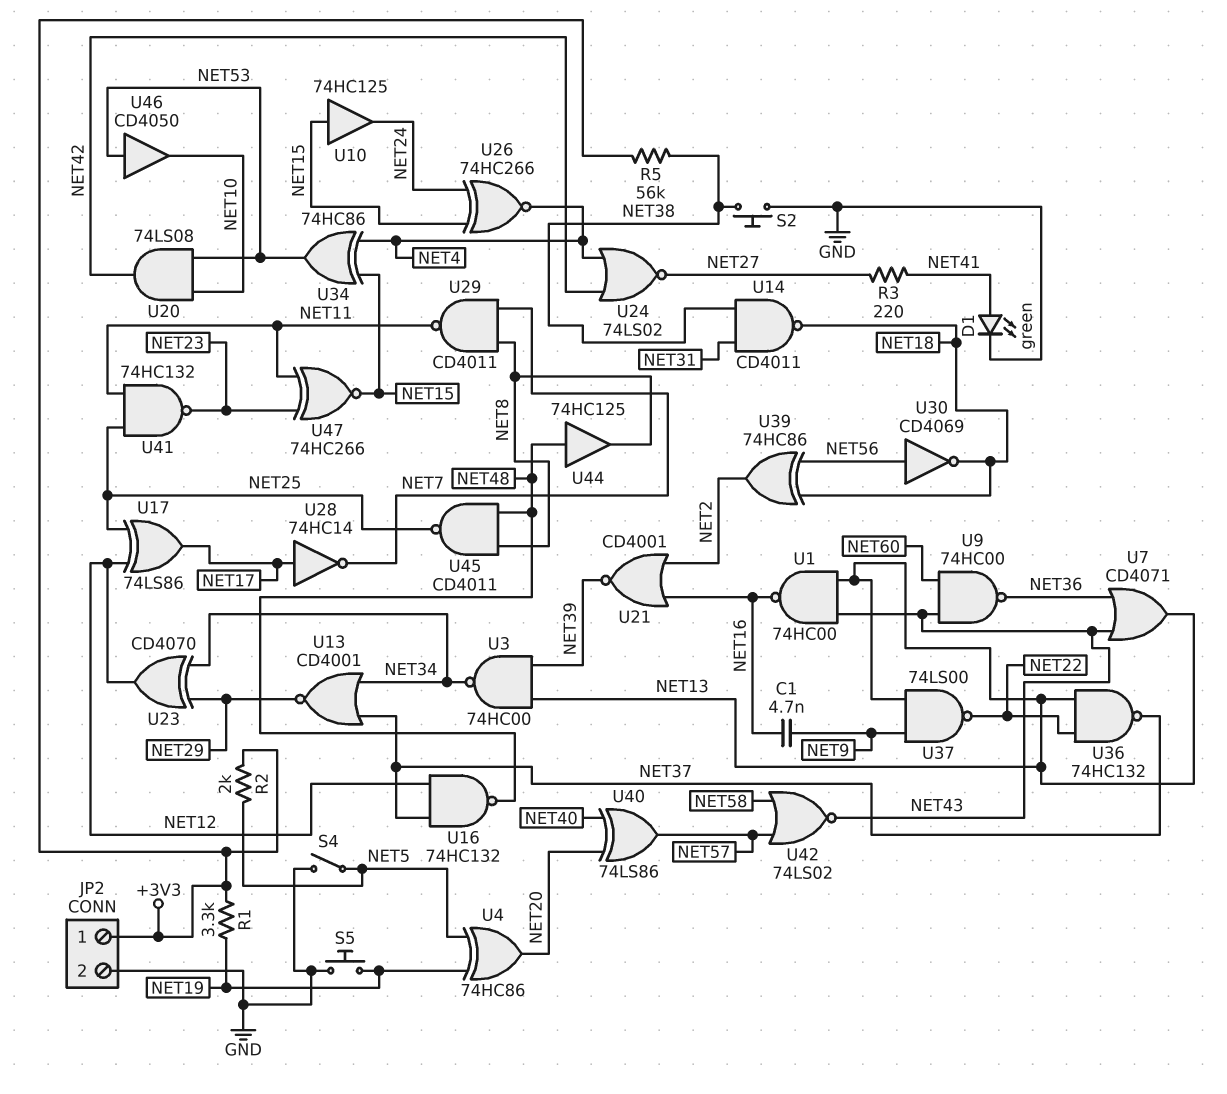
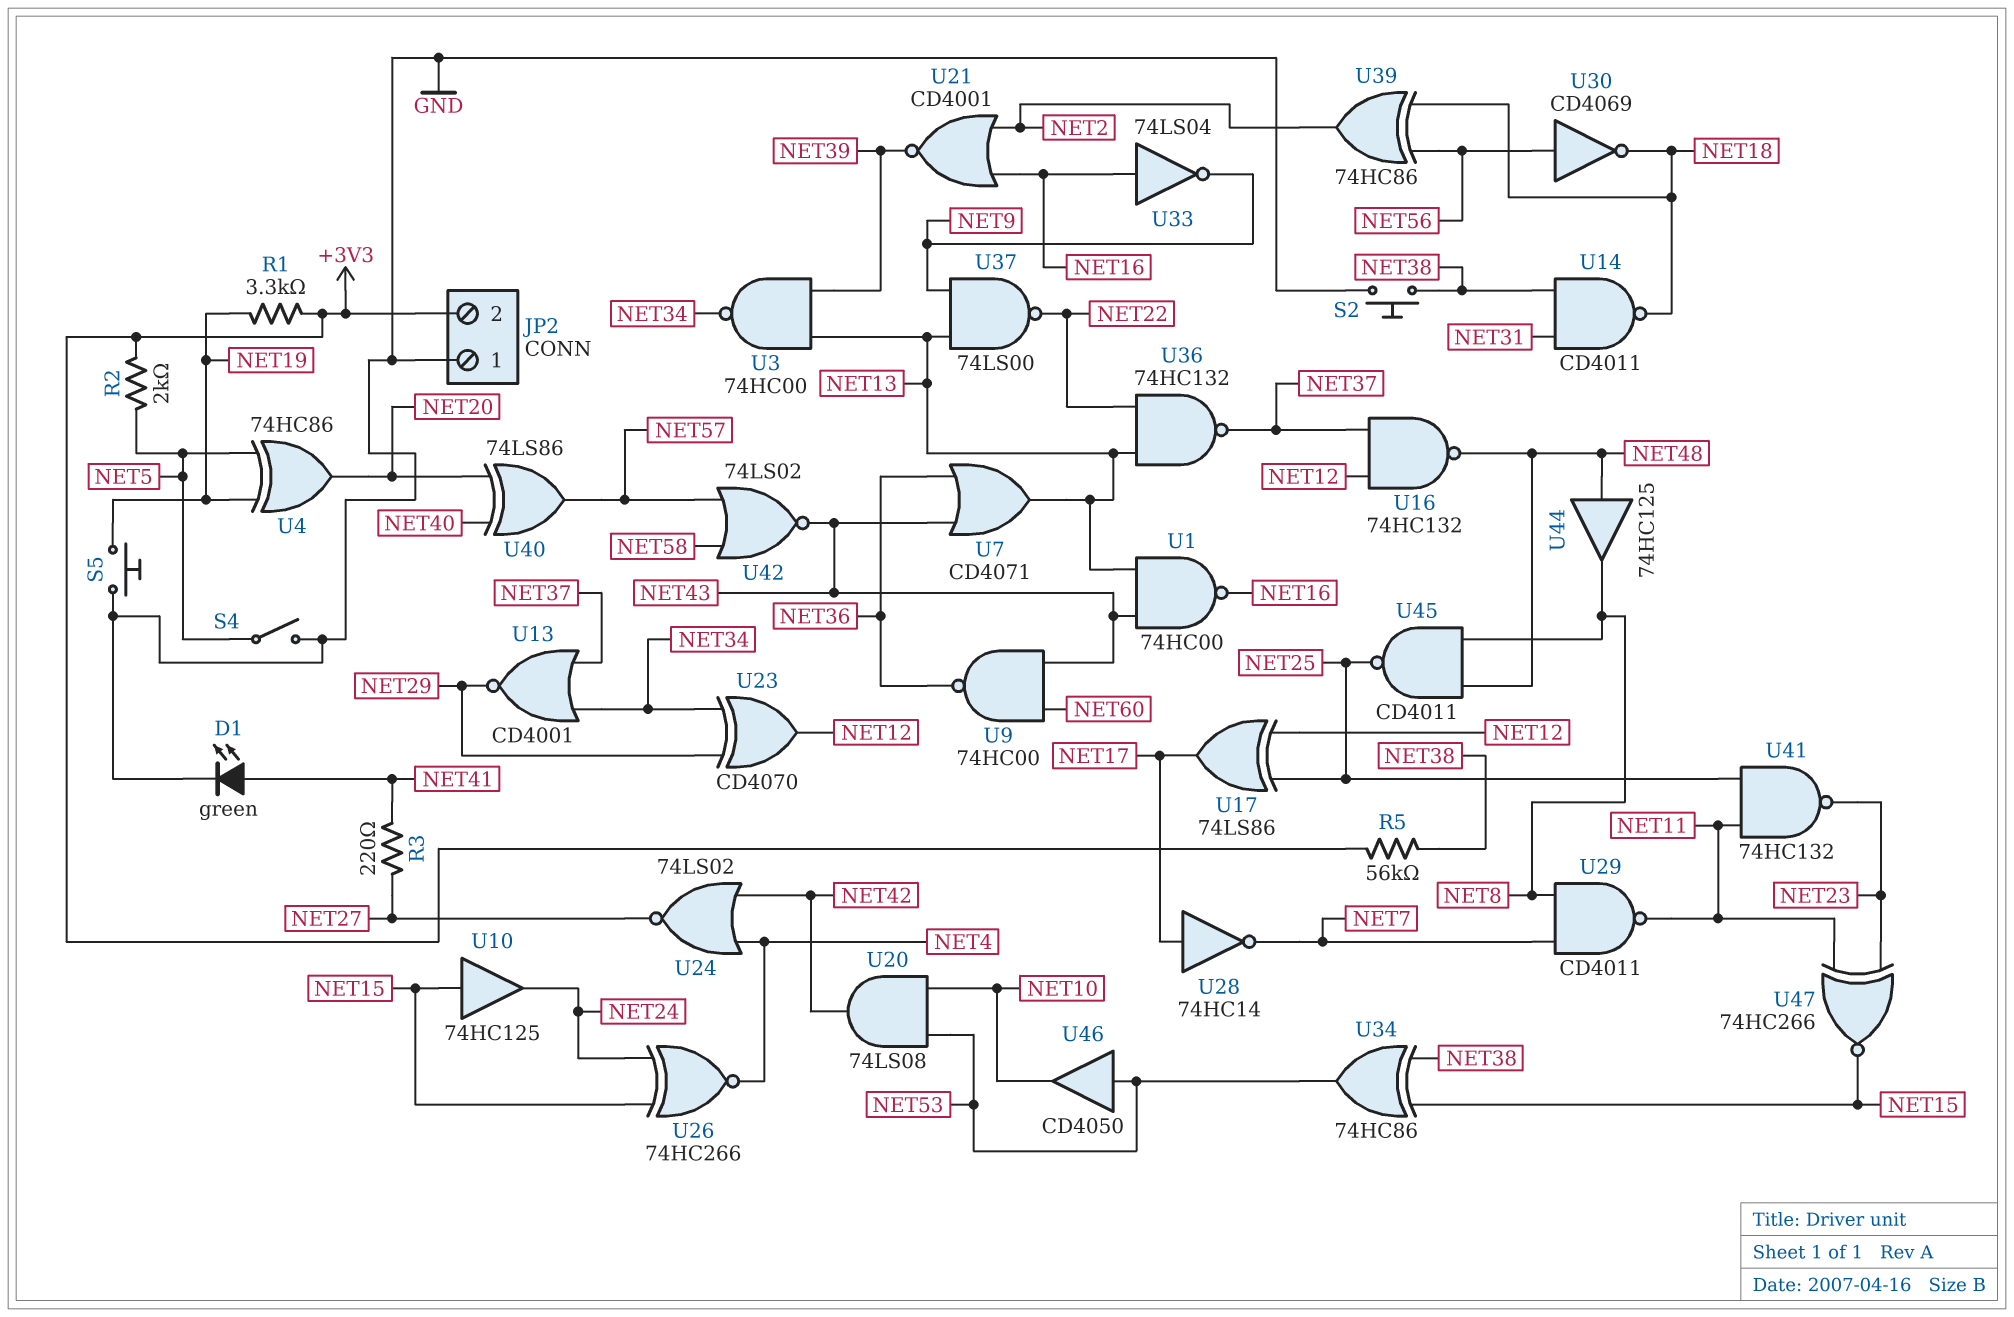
C1: 4.7nF (NET9, NET16) -> none
JP2 pin 1: +3V3 -> GND
JP2 pin 2: GND -> +3V3
U33: none -> NOT 74LS04 (in NET16, out NET9)
U34: XOR 74HC86 (in NET4, in NET15, out NET53) -> XOR 74HC86 (in NET15, in NET38, out NET53)

